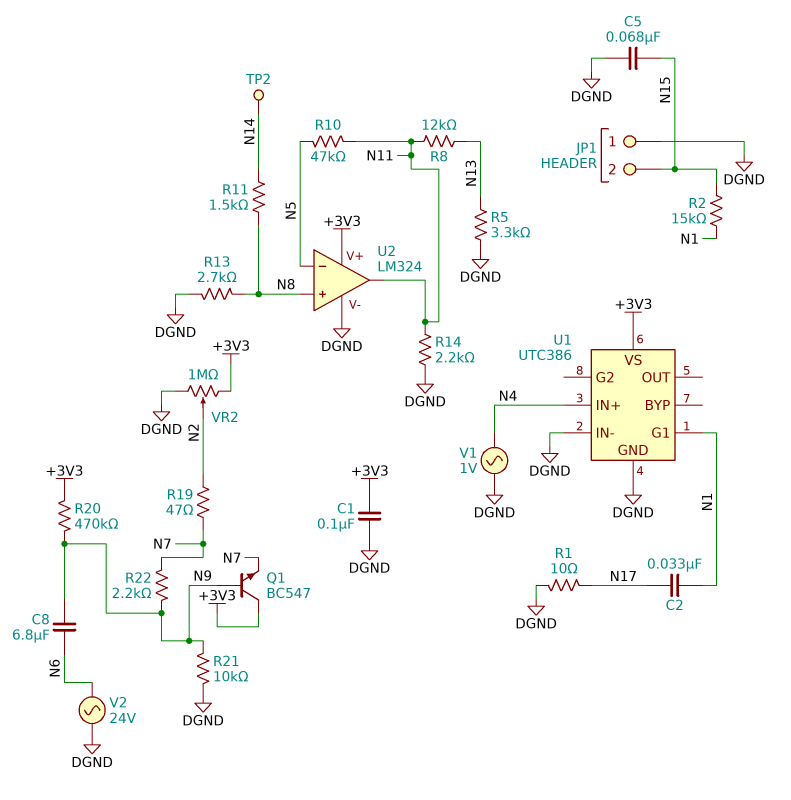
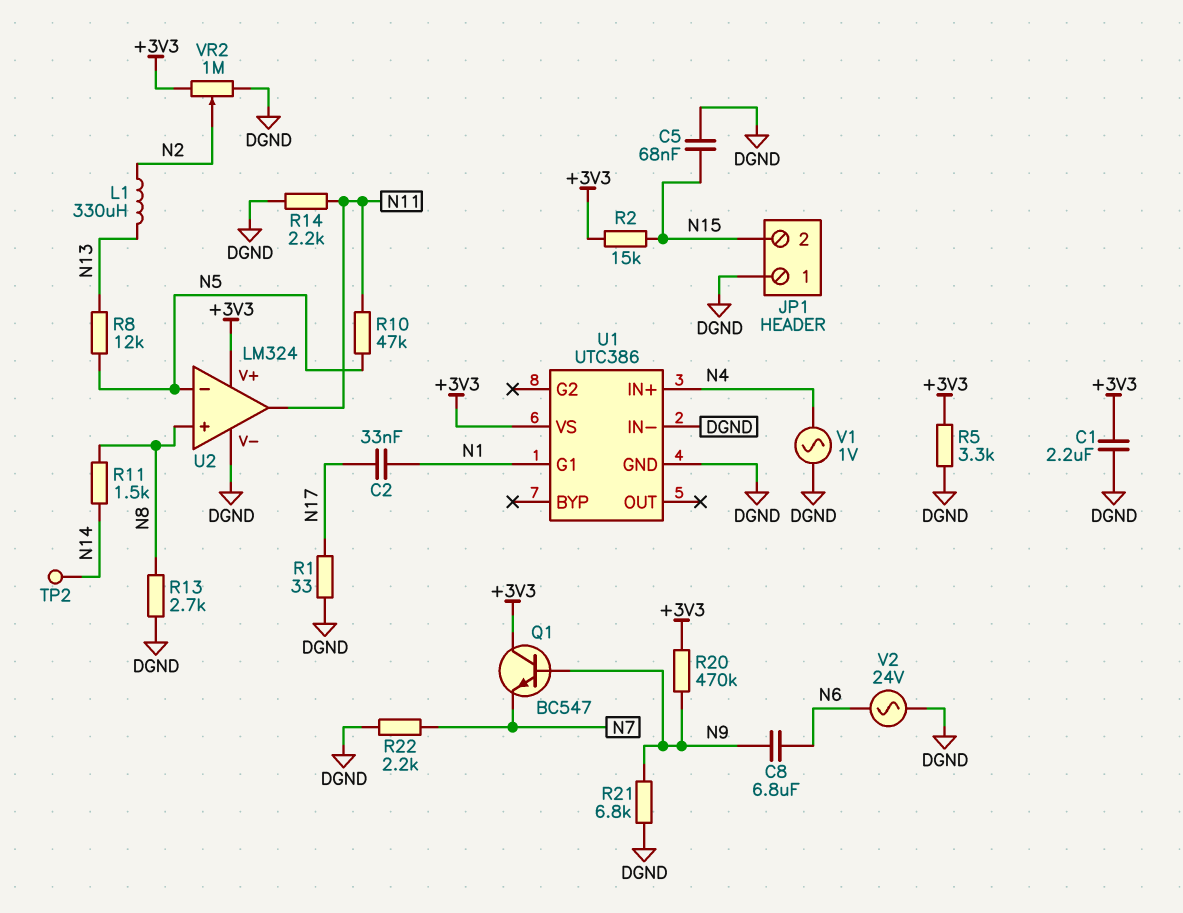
C1: 100nF (+3V3, DGND) -> 2.2uF (+3V3, DGND)
L1: none -> 330uH (N2, N13)
R1: 10 (DGND, N17) -> 33 (DGND, N17)
R2: 15k (N1, N15) -> 15k (+3V3, N15)
R5: 3.3k (DGND, N13) -> 3.3k (+3V3, DGND)
R8: 12k (N11, N13) -> 12k (N5, N13)
R19: 47 (N2, N7) -> none
R21: 10k (DGND, N9) -> 6.8k (DGND, N9)
R22: 2.2k (N7, N9) -> 2.2k (DGND, N7)

